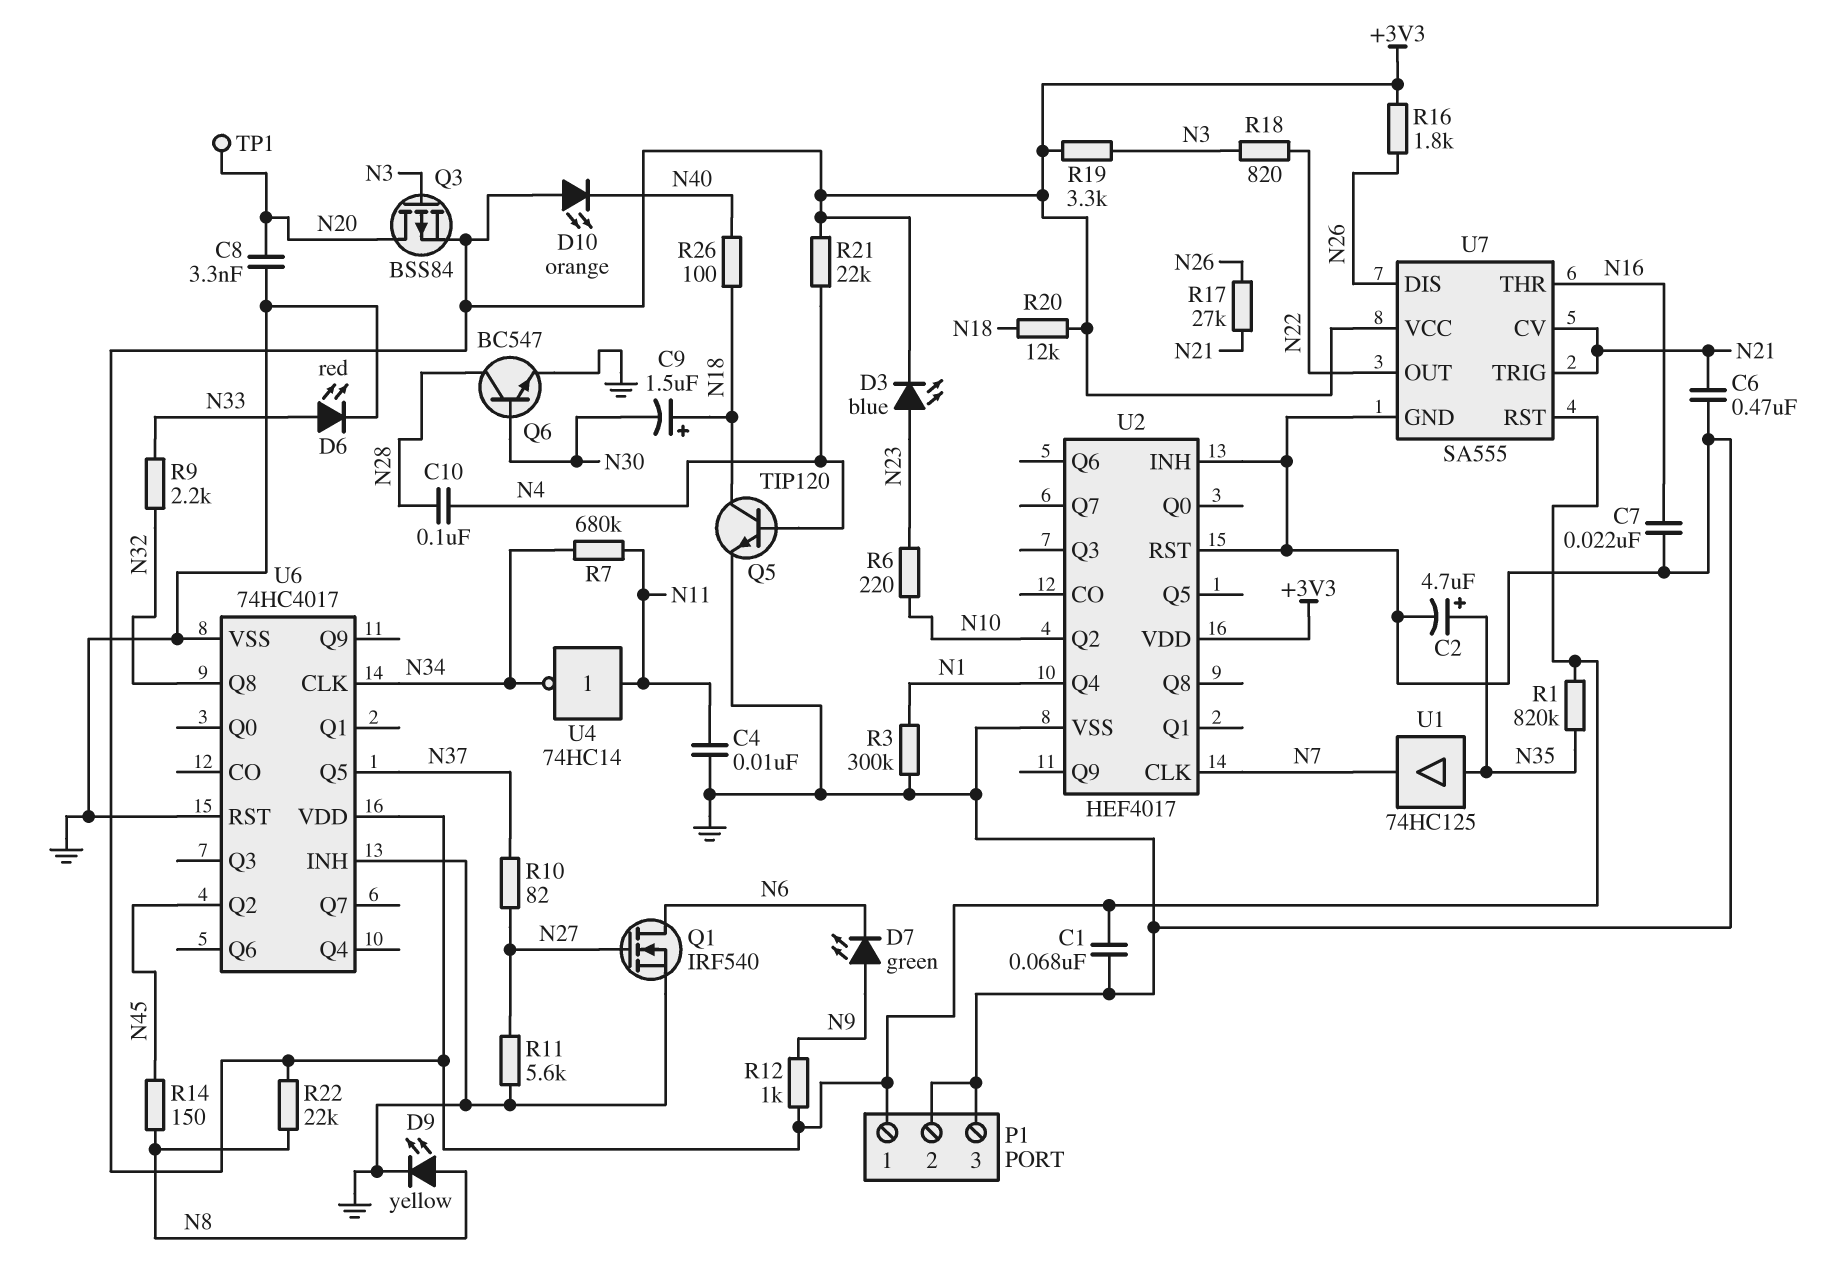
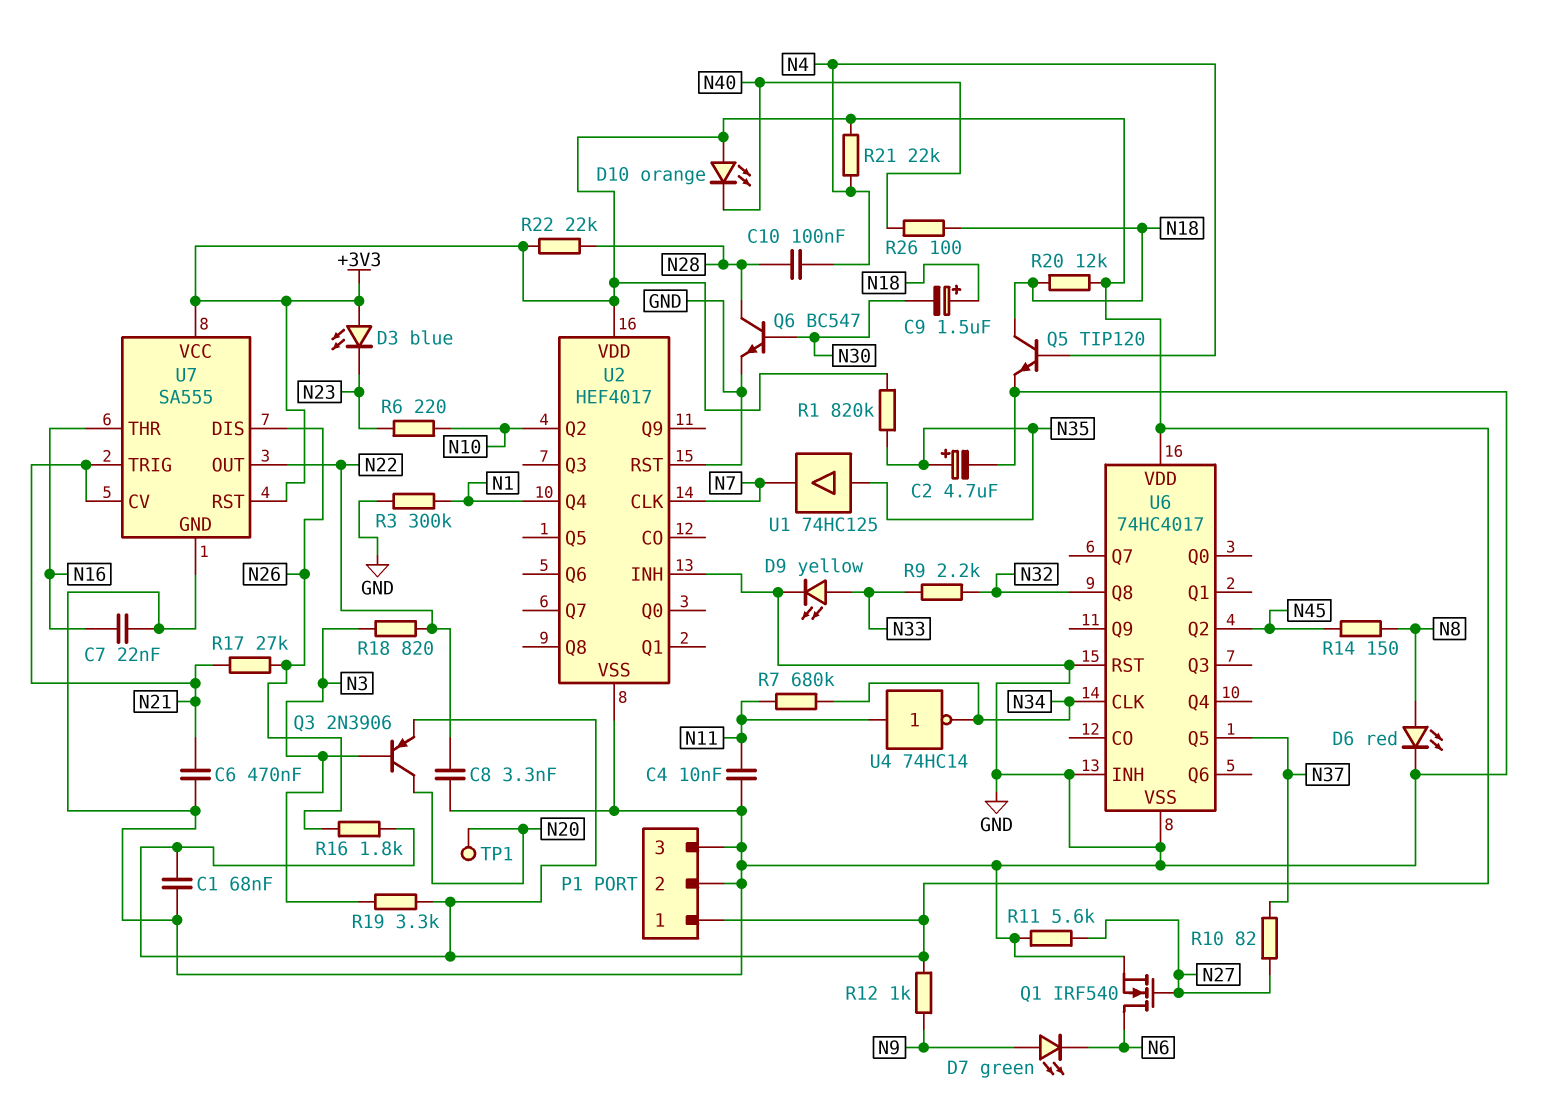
C8: 3.3nF (GND, N20) -> 3.3nF (GND, N22)
D3: LED blue (A N23, K +3V3) -> LED blue (A +3V3, K N23)
D6: LED red (A N33, K GND) -> LED red (A N8, K GND)
D9: LED yellow (A N8, K GND) -> LED yellow (A N33, K GND)
Q3: PMOS BSS84 (G N3, D N20, S +3V3) -> PNP 2N3906 (B N3, C N20, E +3V3)
R22: 22k (+3V3, N8) -> 22k (+3V3, N28)

